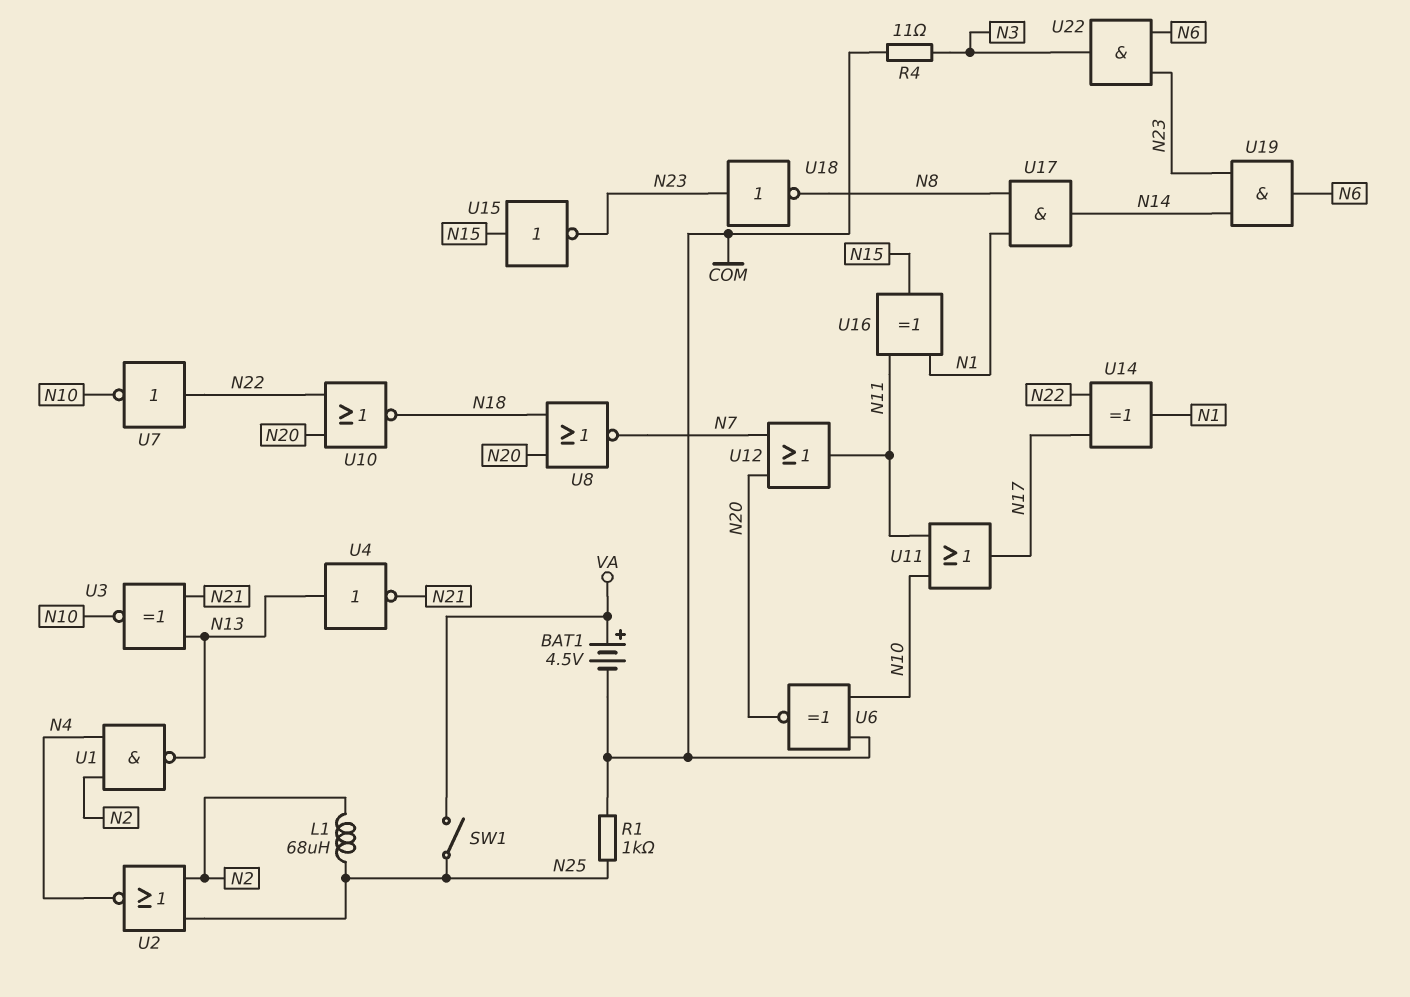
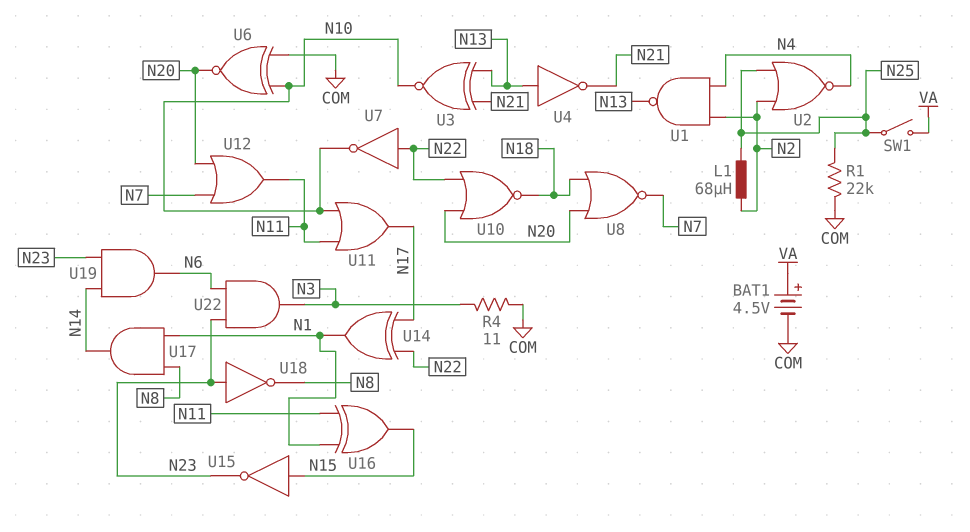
R1: 1k (COM, N25) -> 22k (COM, N25)

